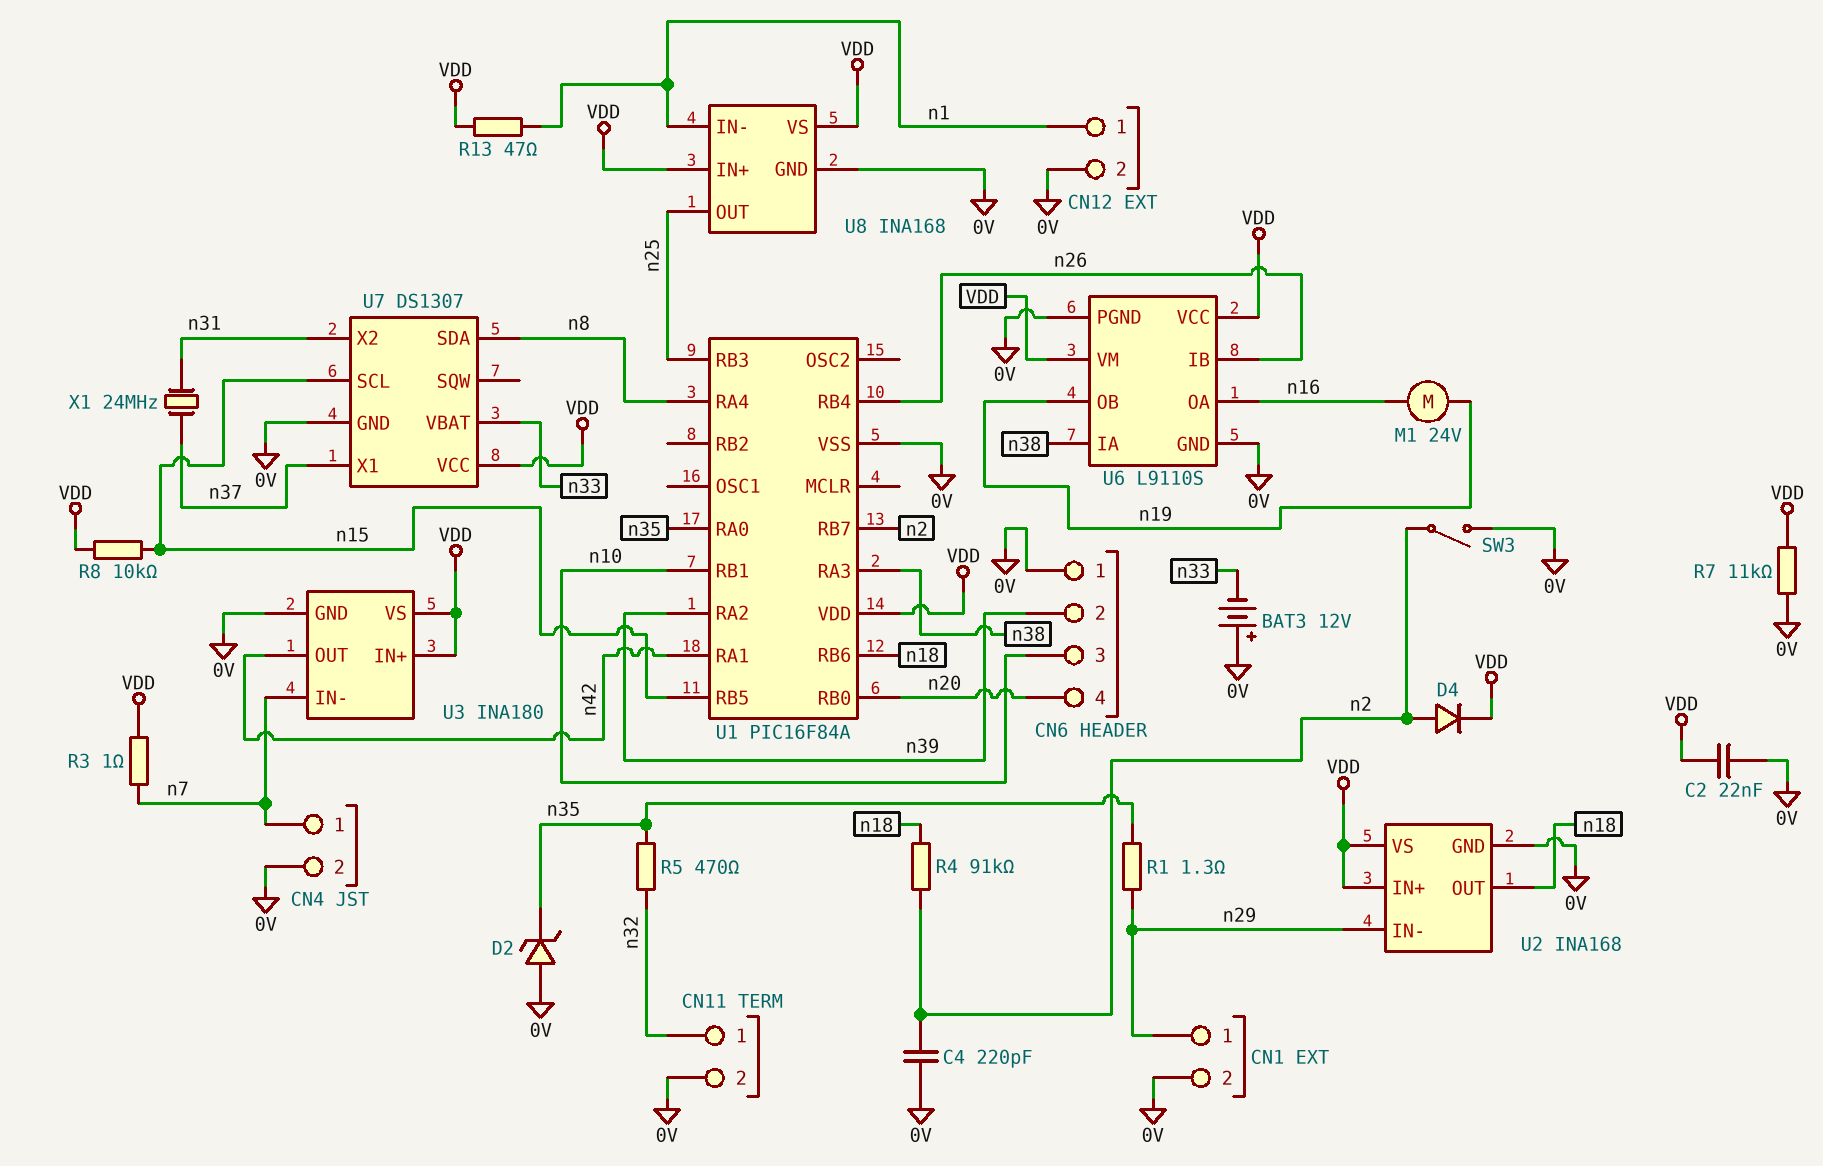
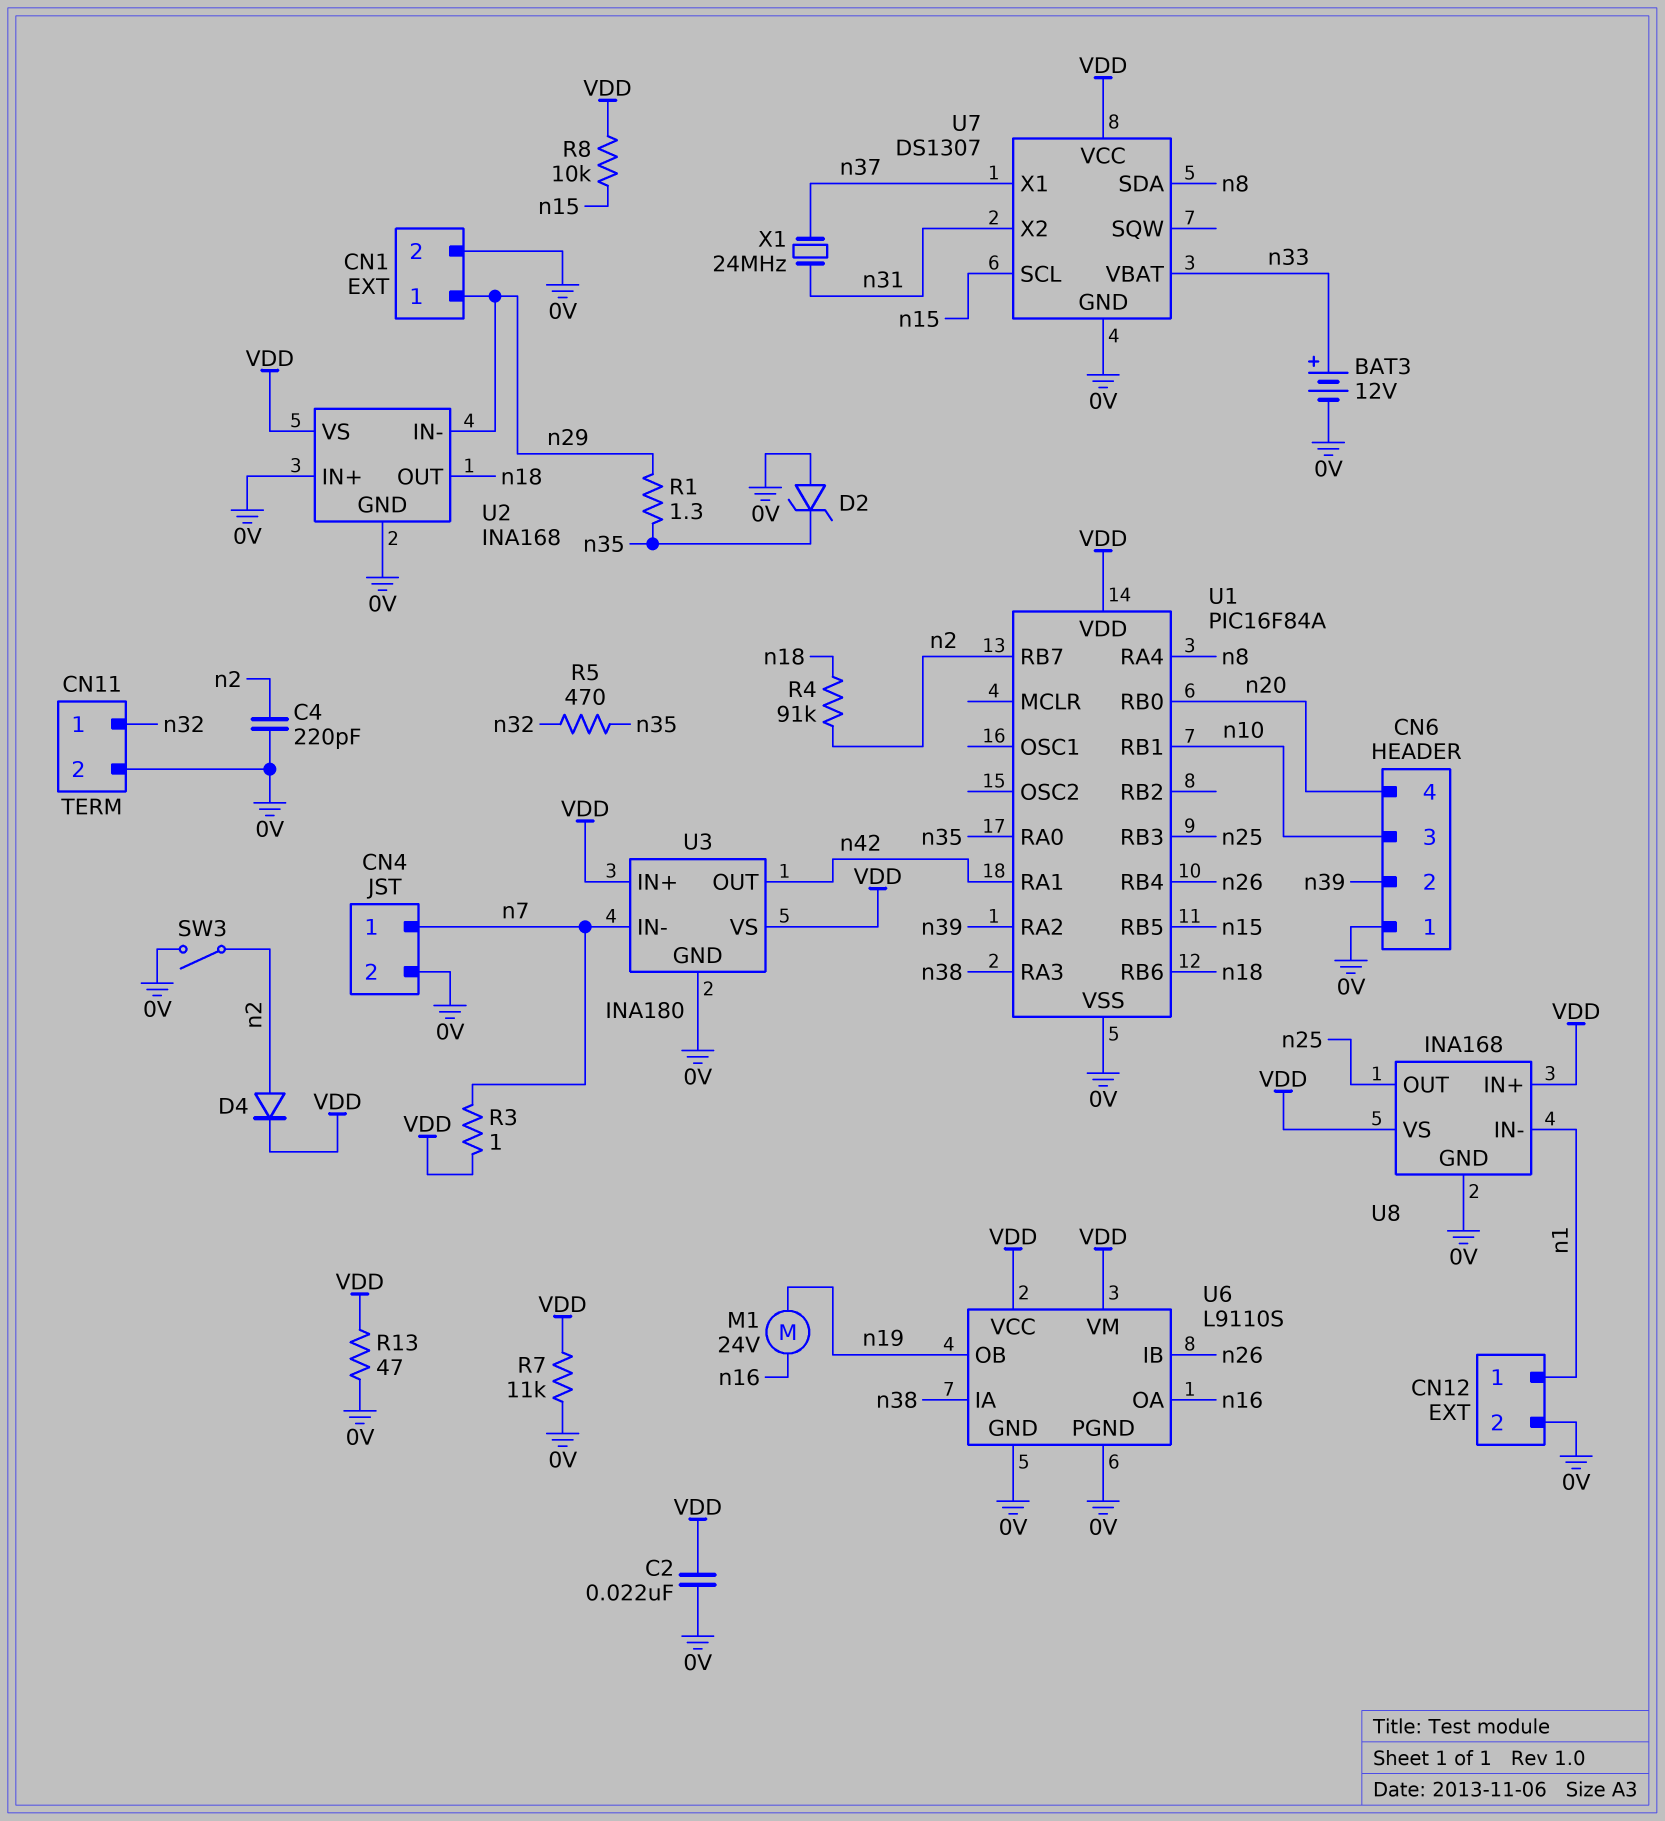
BAT3: 12V (plus 0V, minus n33) -> 12V (plus n33, minus 0V)
R13: 47 (VDD, n1) -> 47 (0V, VDD)
U2 pin IN+: VDD -> 0V

